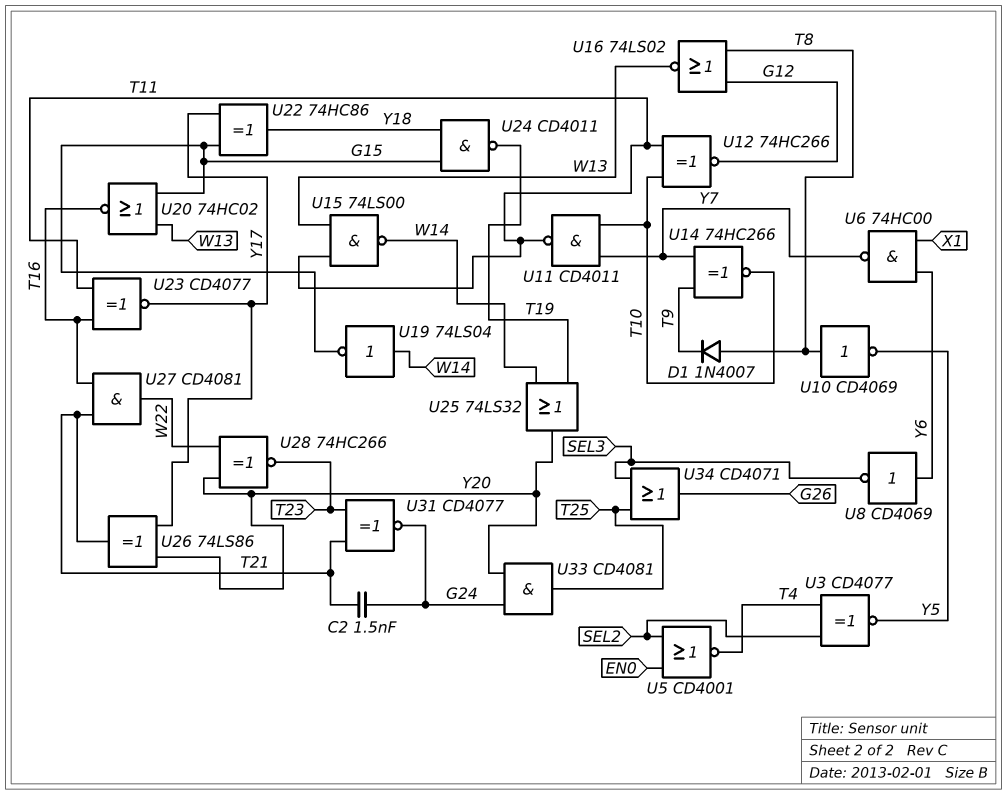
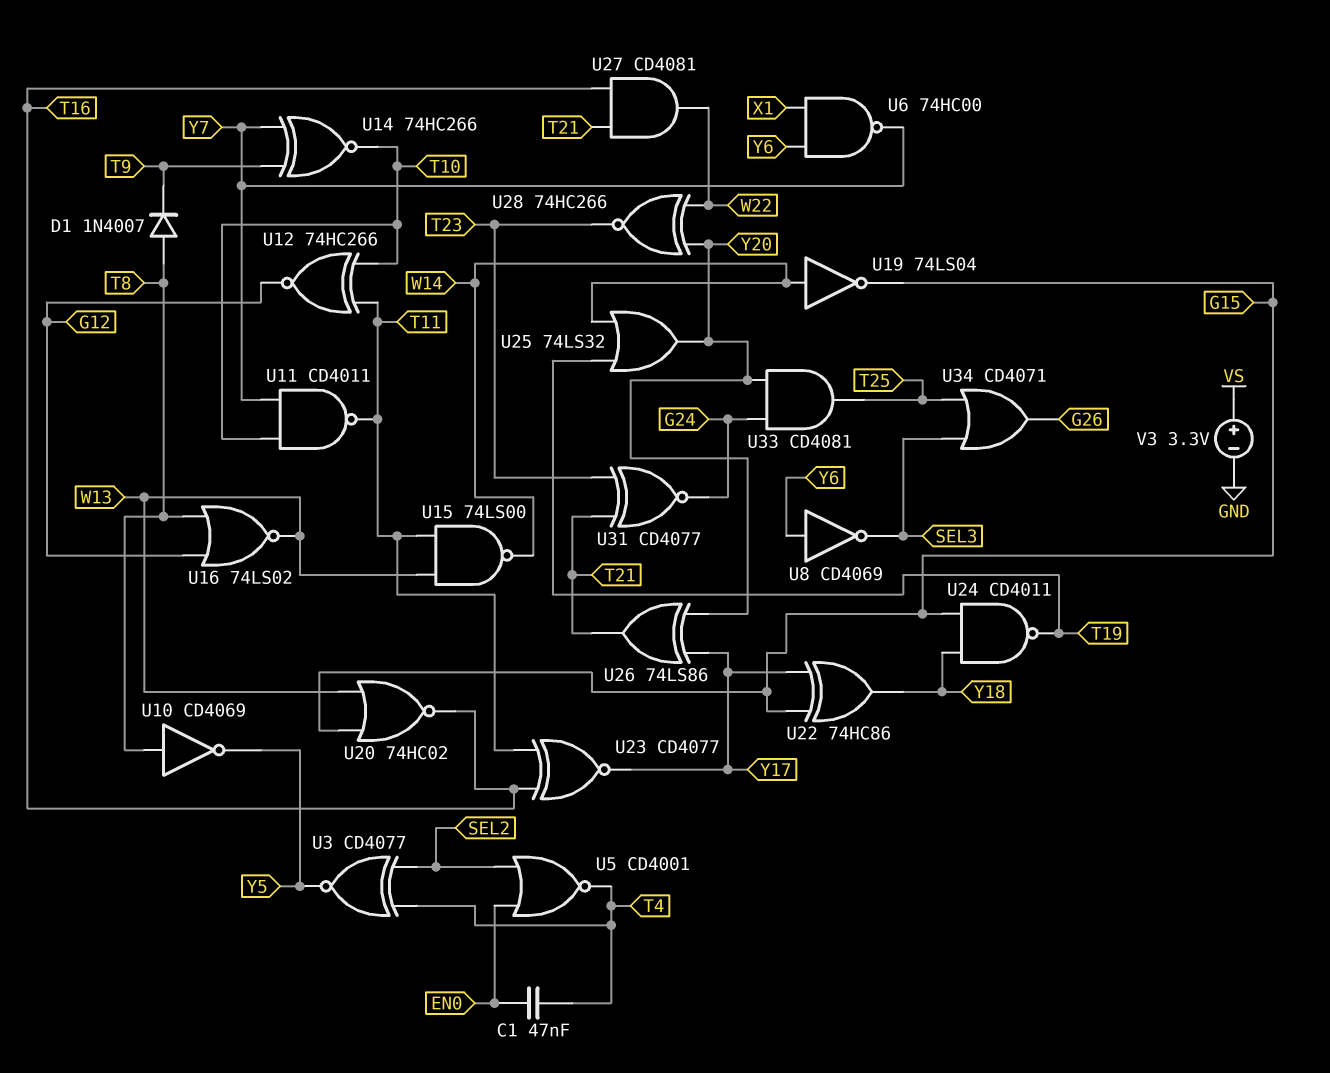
C1: none -> 47nF (EN0, T4)
C2: 1.5nF (G24, T21) -> none
V3: none -> 3.3V (plus VS, minus GND)

